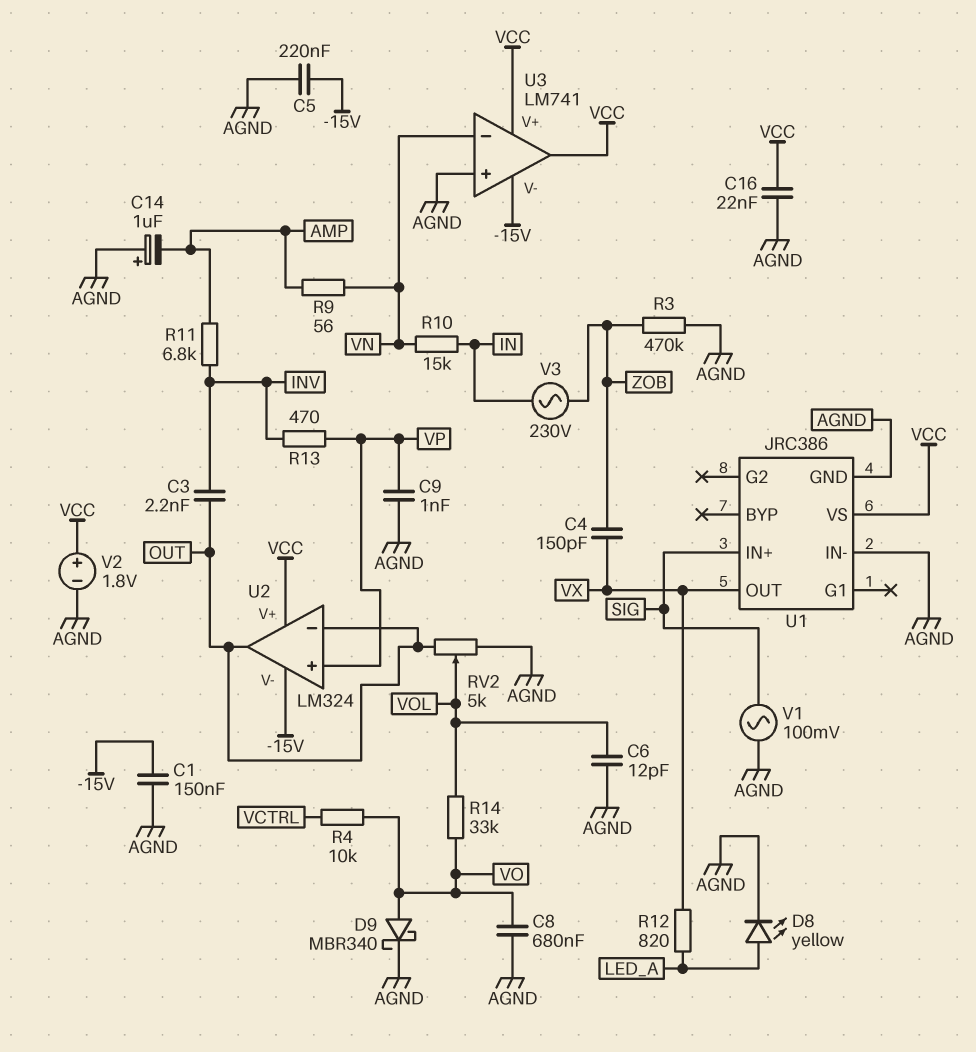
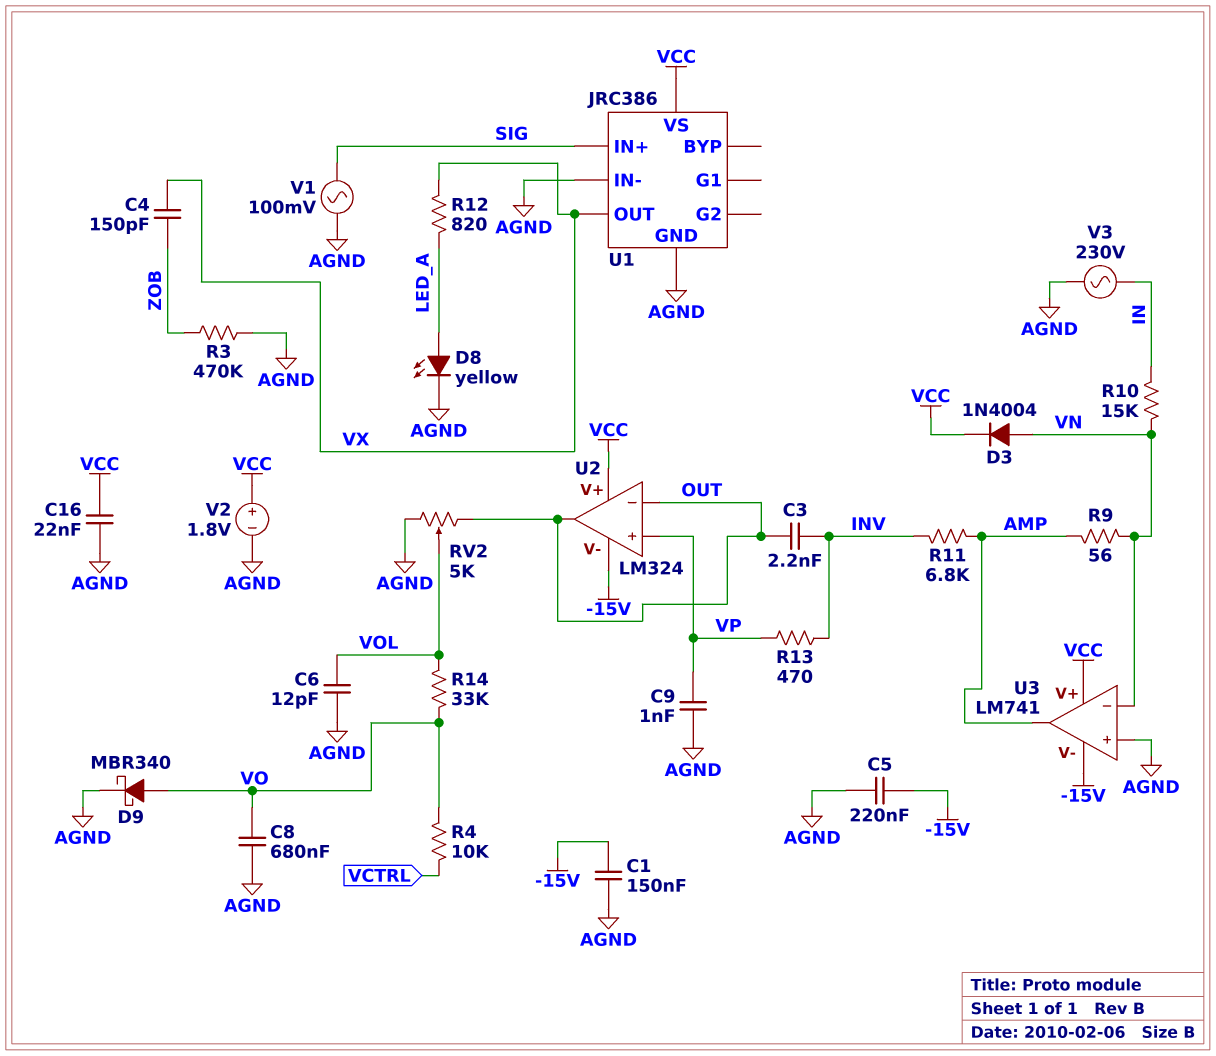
C14: 1uF (plus AGND, minus AMP) -> none
D3: none -> diode 1N4004 (A VN, K VCC)
U3 pin out: VCC -> AMP
V3: AC 230V (IN, ZOB) -> AC 230V (AGND, IN)

